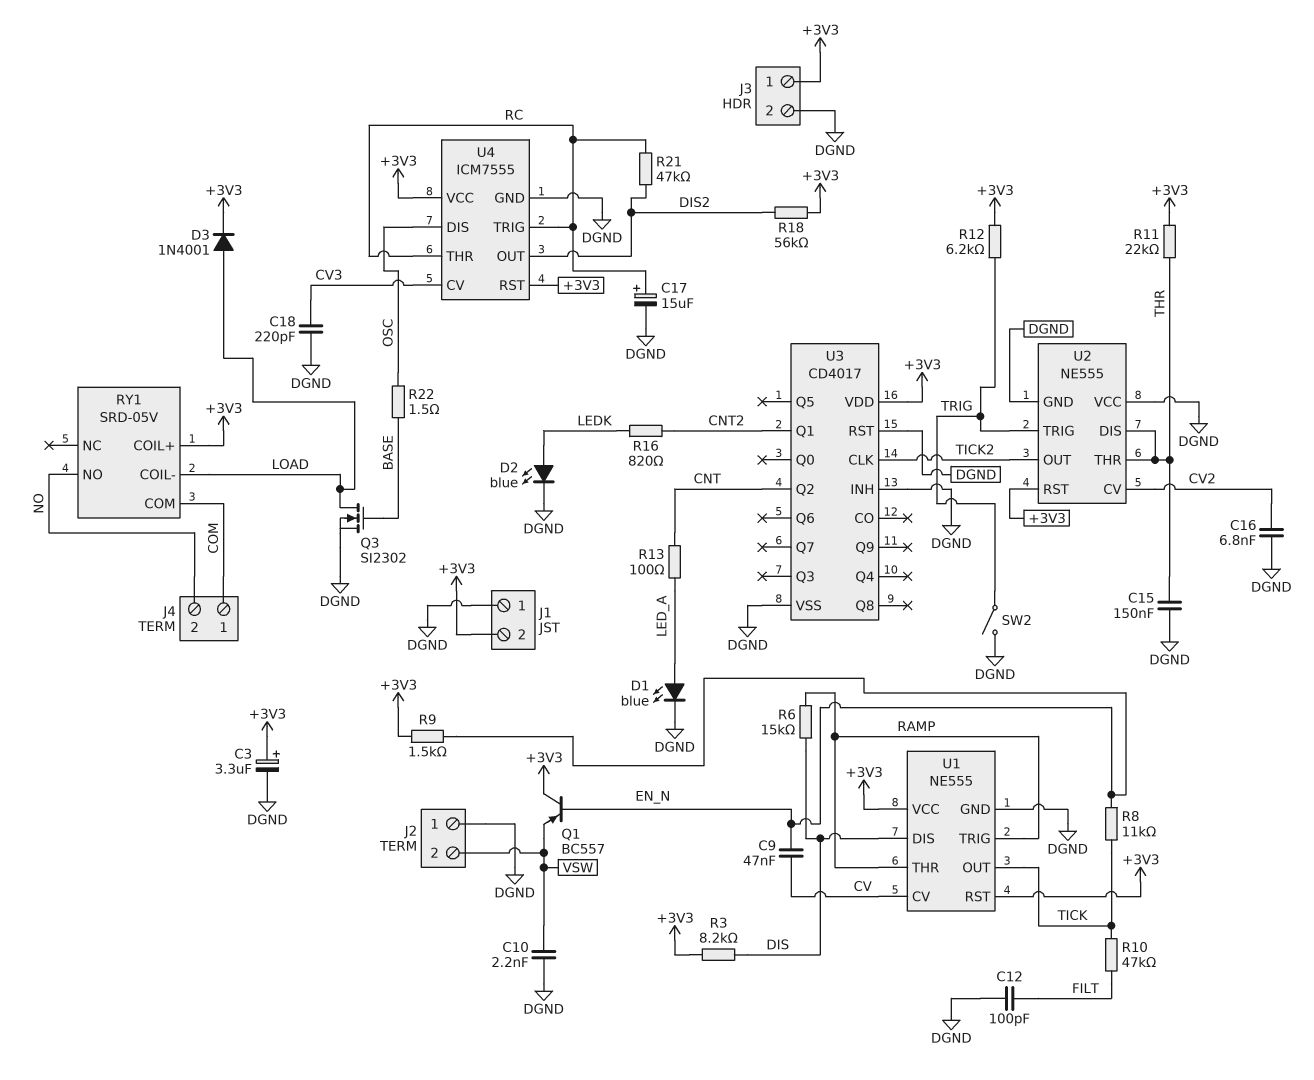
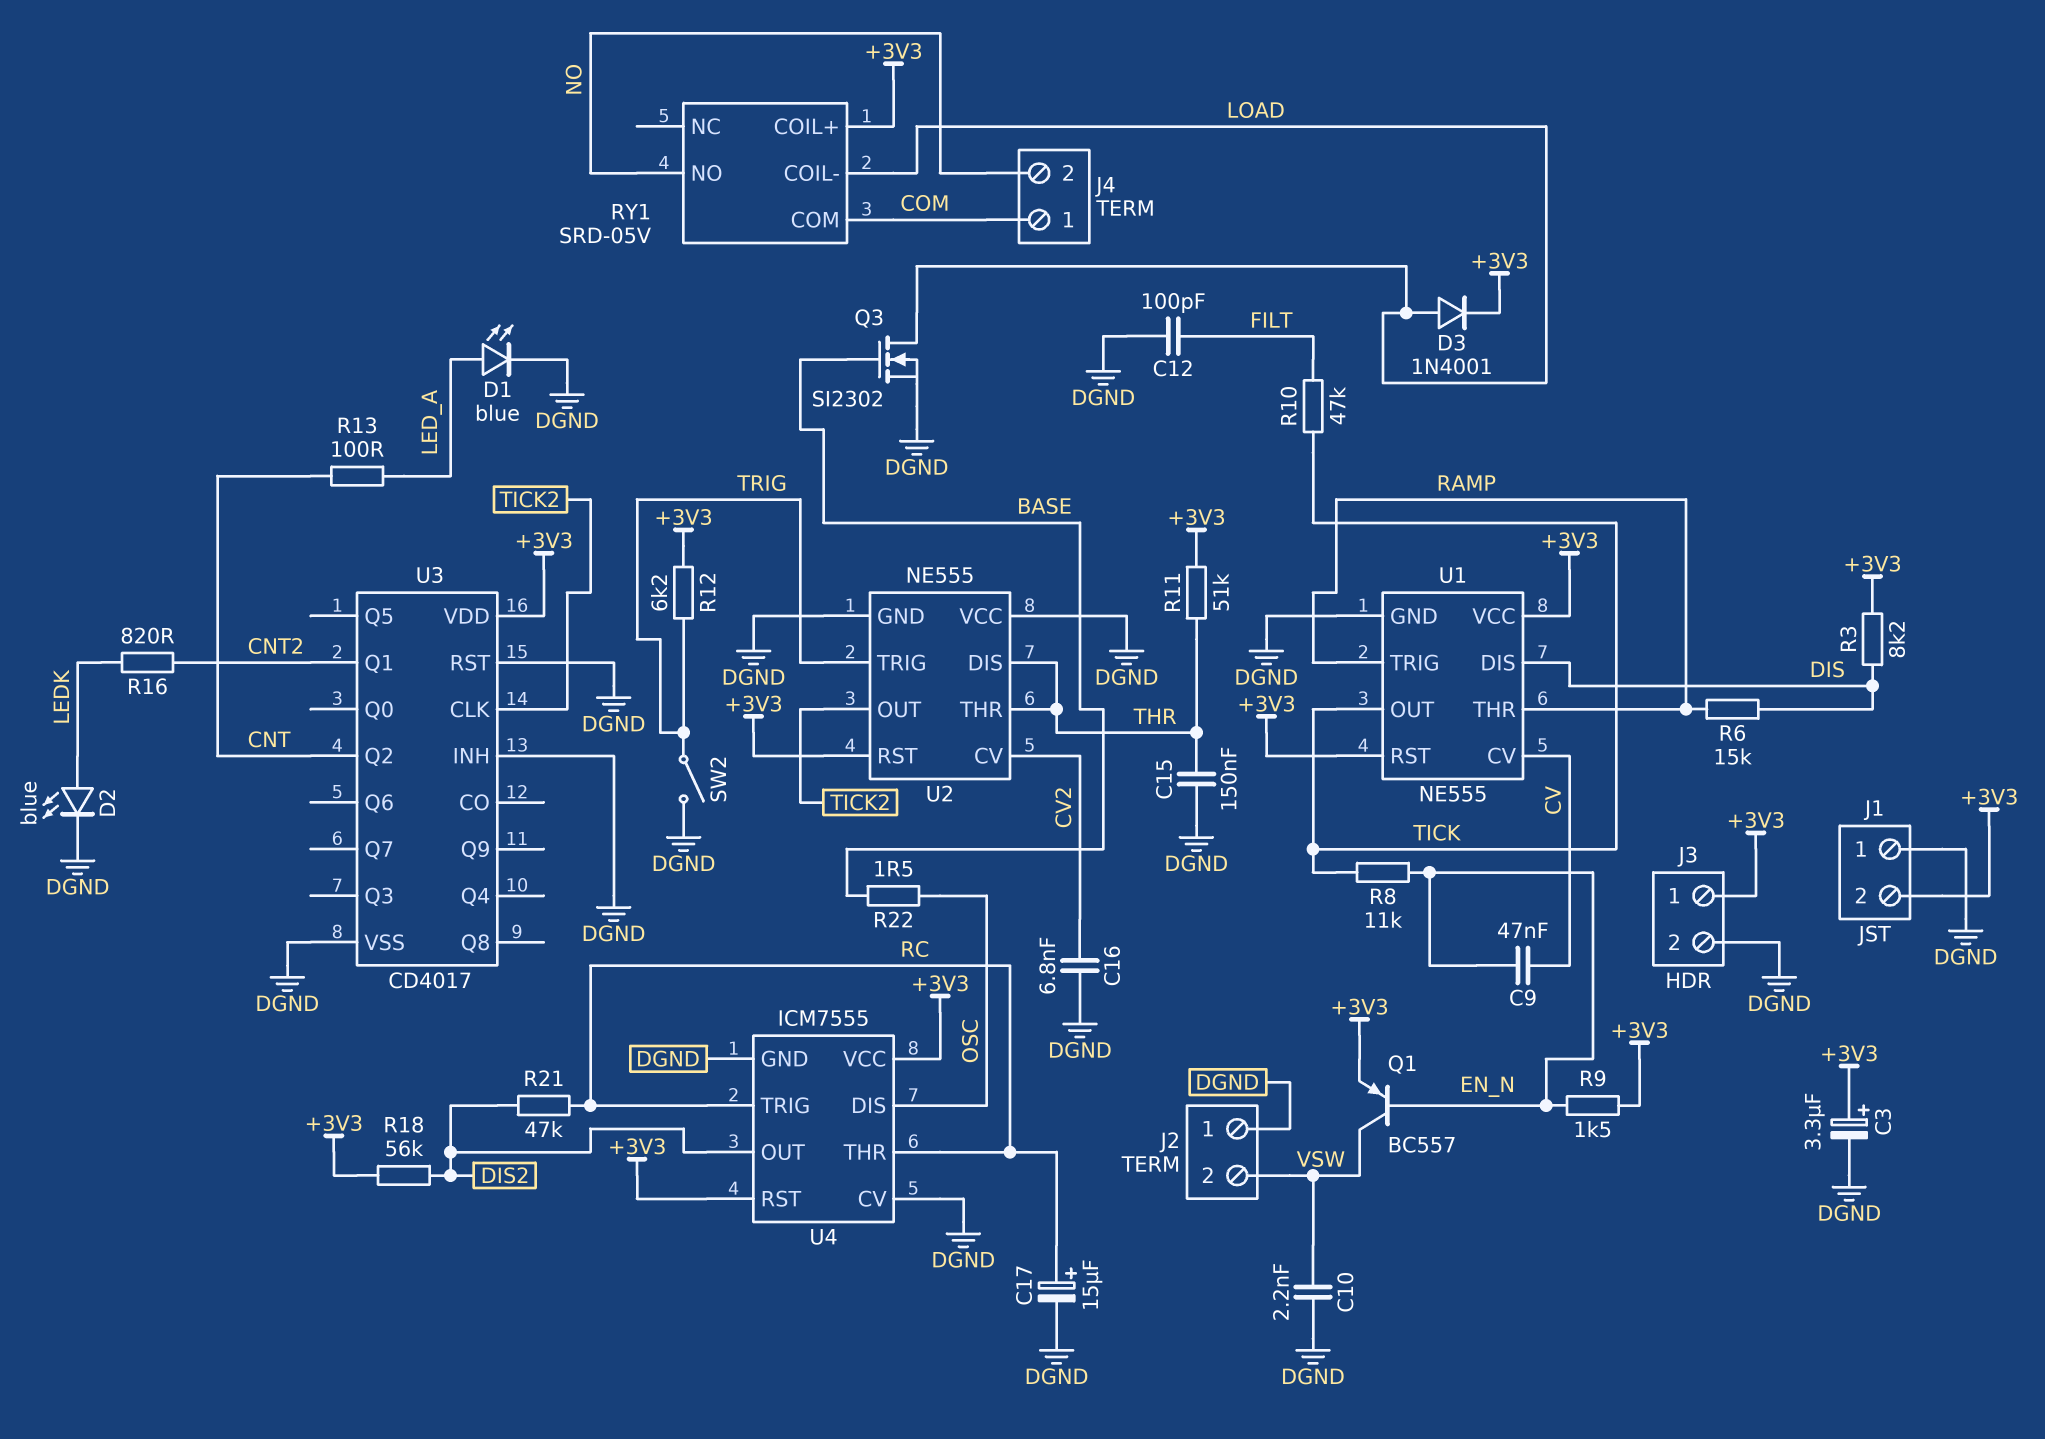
C18: 220pF (CV3, DGND) -> none
Q1: PNP BC557 (B EN_N, C +3V3, E VSW) -> PNP BC557 (B EN_N, C VSW, E +3V3)
R11: 22k (+3V3, THR) -> 51k (+3V3, THR)
U4 pin CV: CV3 -> DGND

